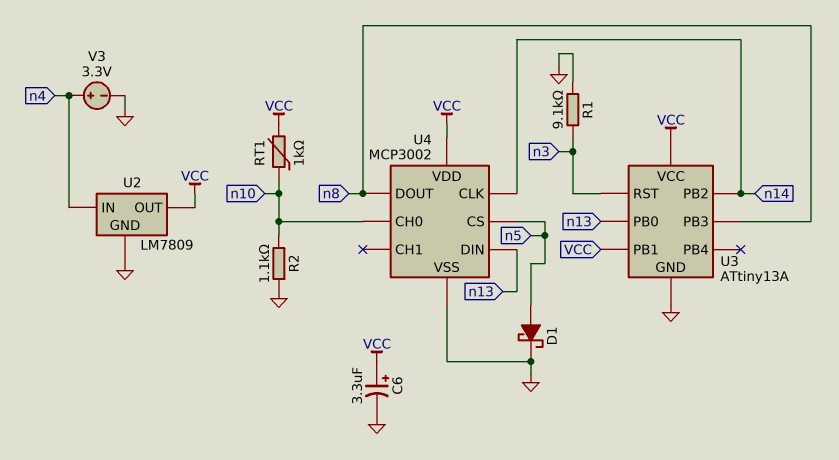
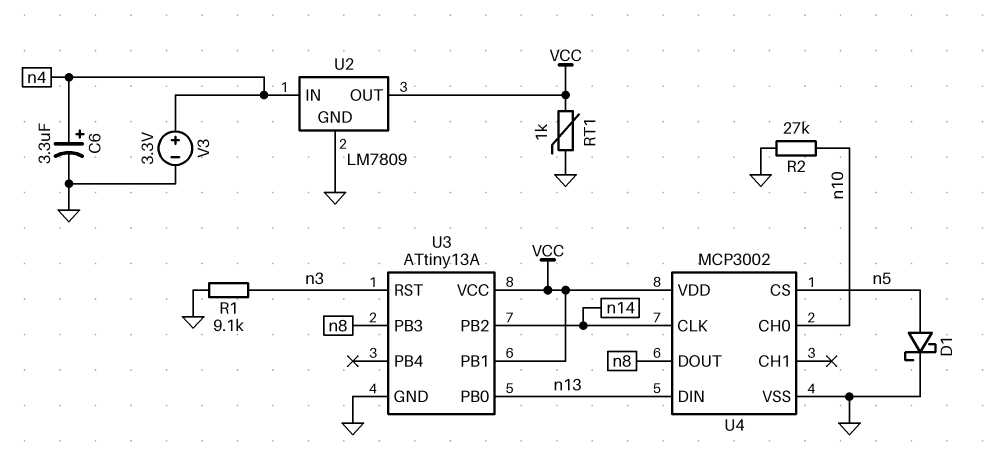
C6: 3.3uF (plus VCC, minus GND) -> 3.3uF (plus n4, minus GND)
R2: 1.1k (GND, n10) -> 27k (GND, n10)
RT1: 1k (VCC, n10) -> 1k (GND, VCC)

